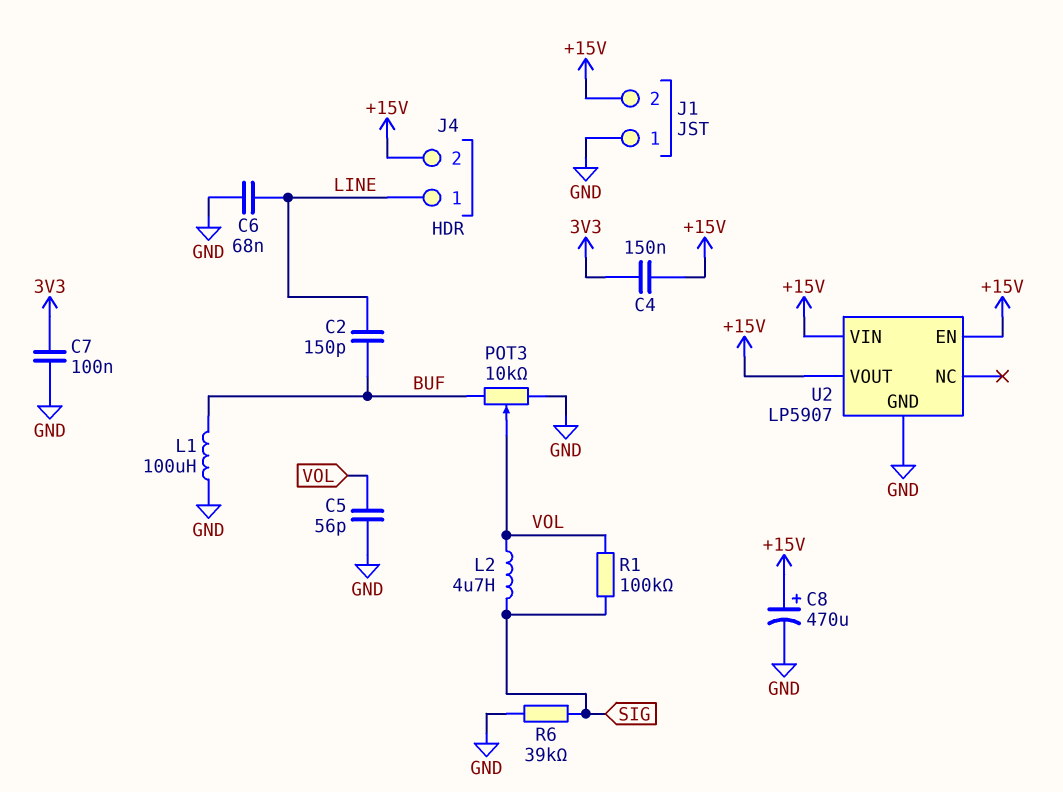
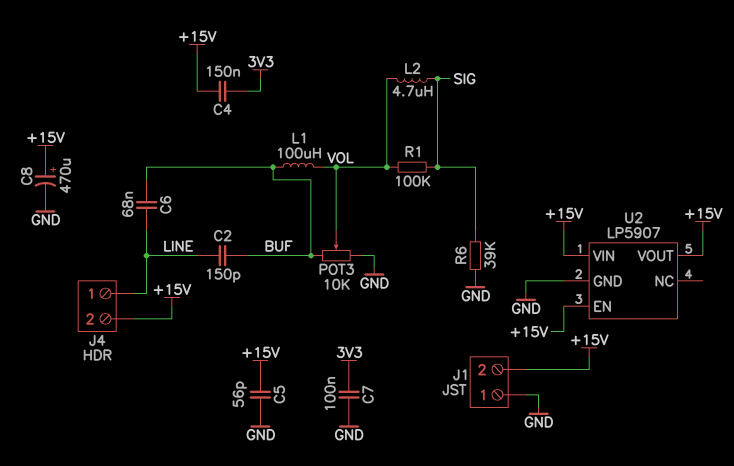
C5: 56pF (GND, VOL) -> 56pF (+15V, GND)
C6: 68nF (GND, LINE) -> 68nF (BUF, LINE)
L1: 100uH (BUF, GND) -> 100uH (BUF, VOL)

